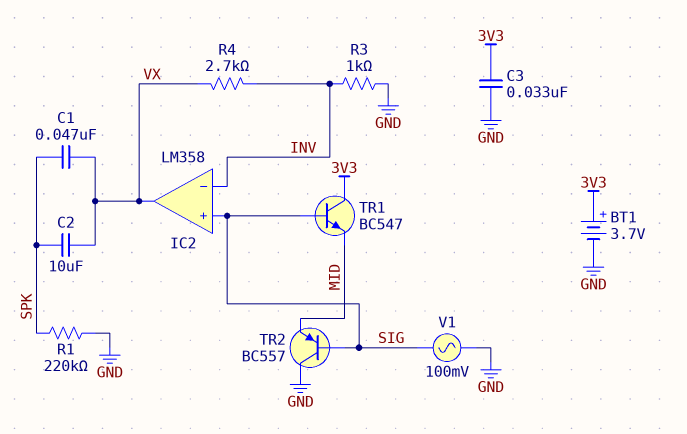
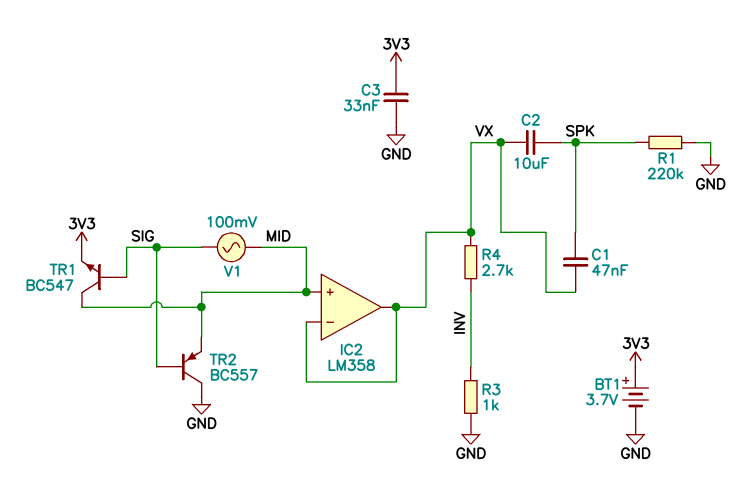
IC2 pin in+: SIG -> MID
IC2 pin in-: INV -> VX
TR1: NPN BC547 (B SIG, C 3V3, E MID) -> NPN BC547 (B SIG, C MID, E 3V3)
V1: AC 100mV (GND, SIG) -> AC 100mV (MID, SIG)

